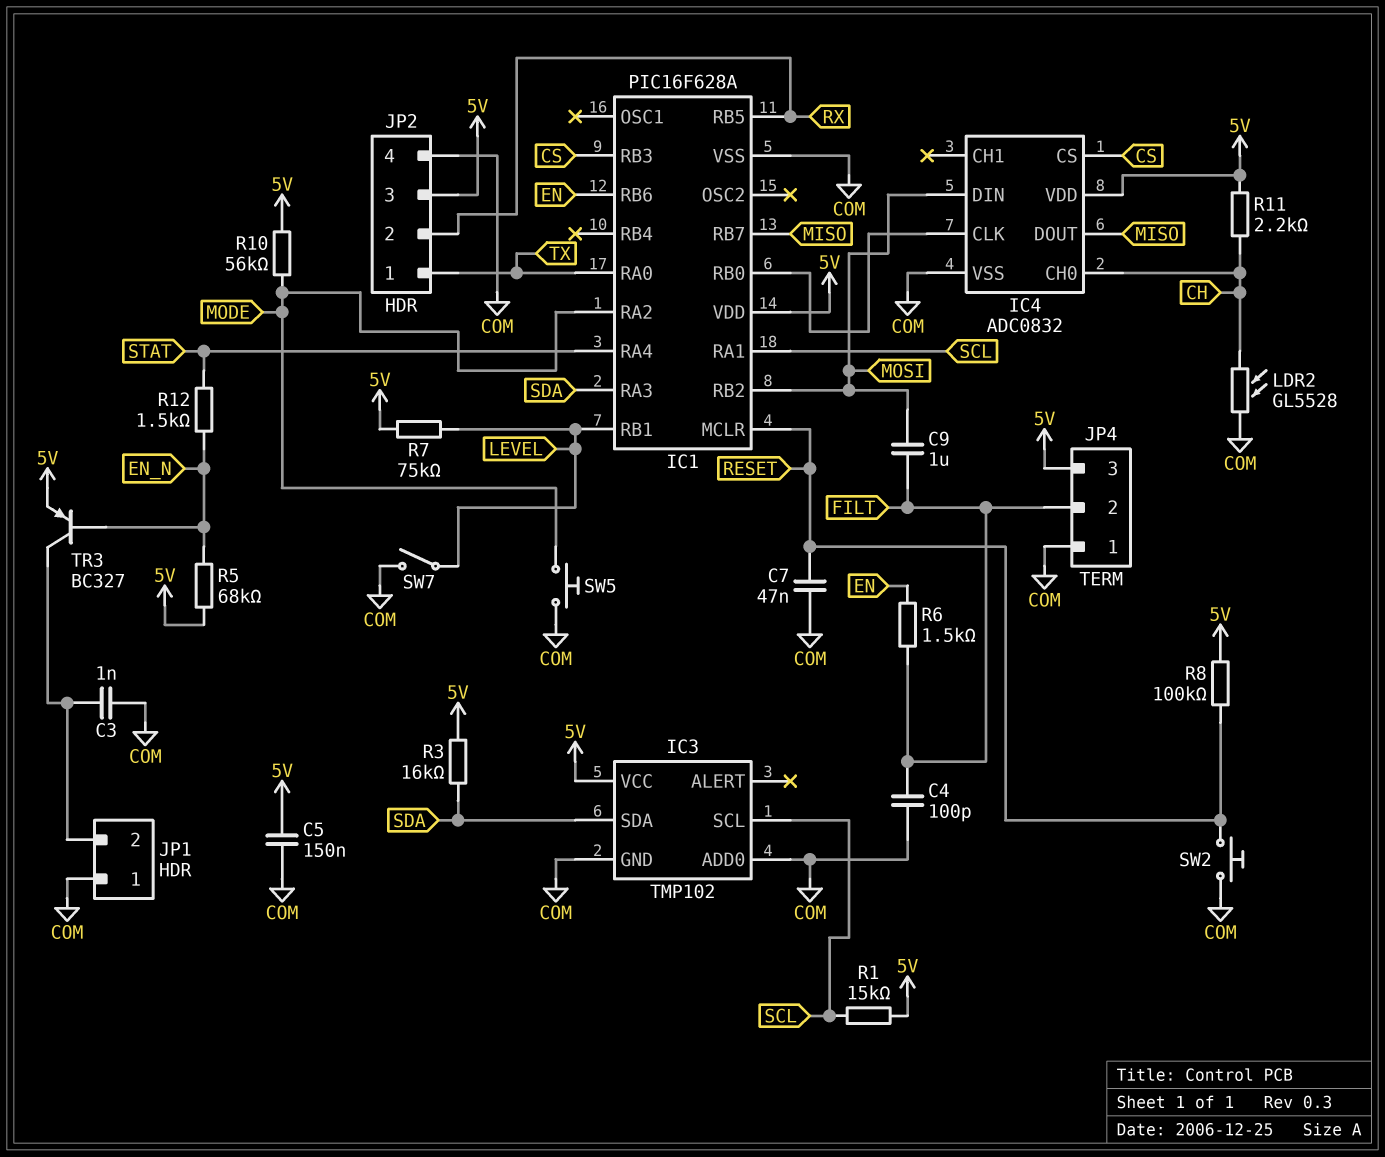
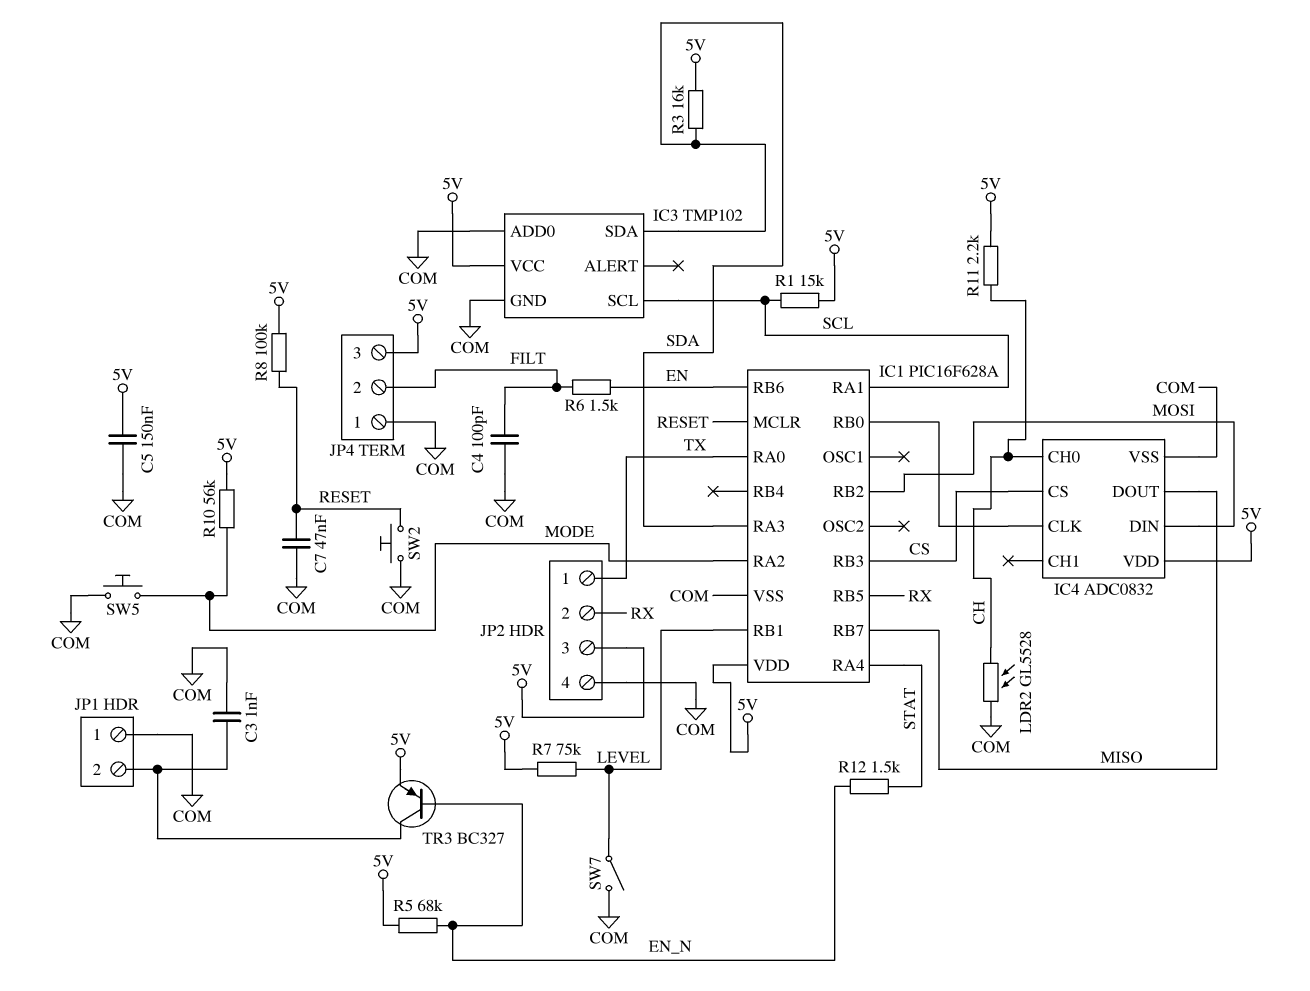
C9: 1uF (FILT, MOSI) -> none

